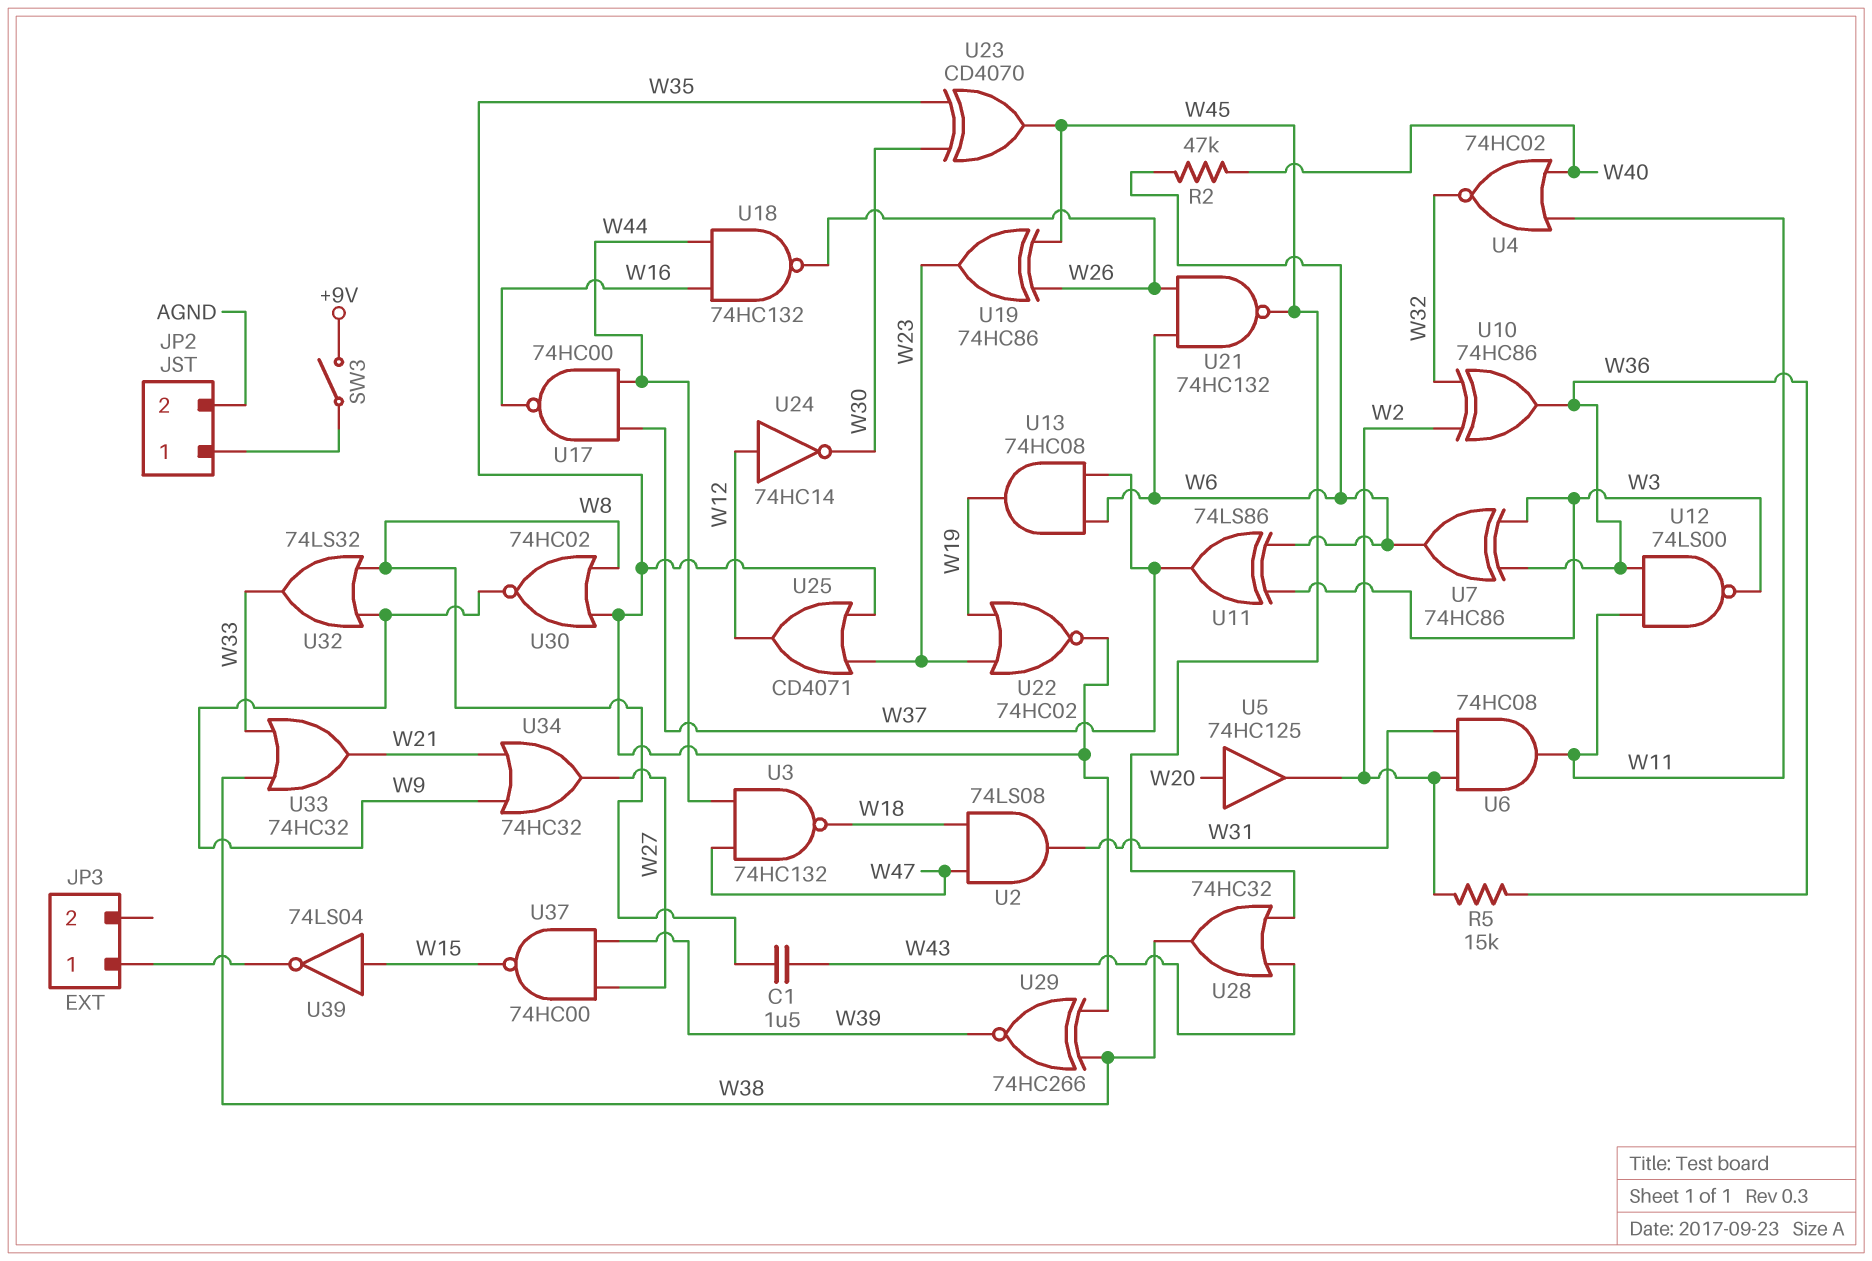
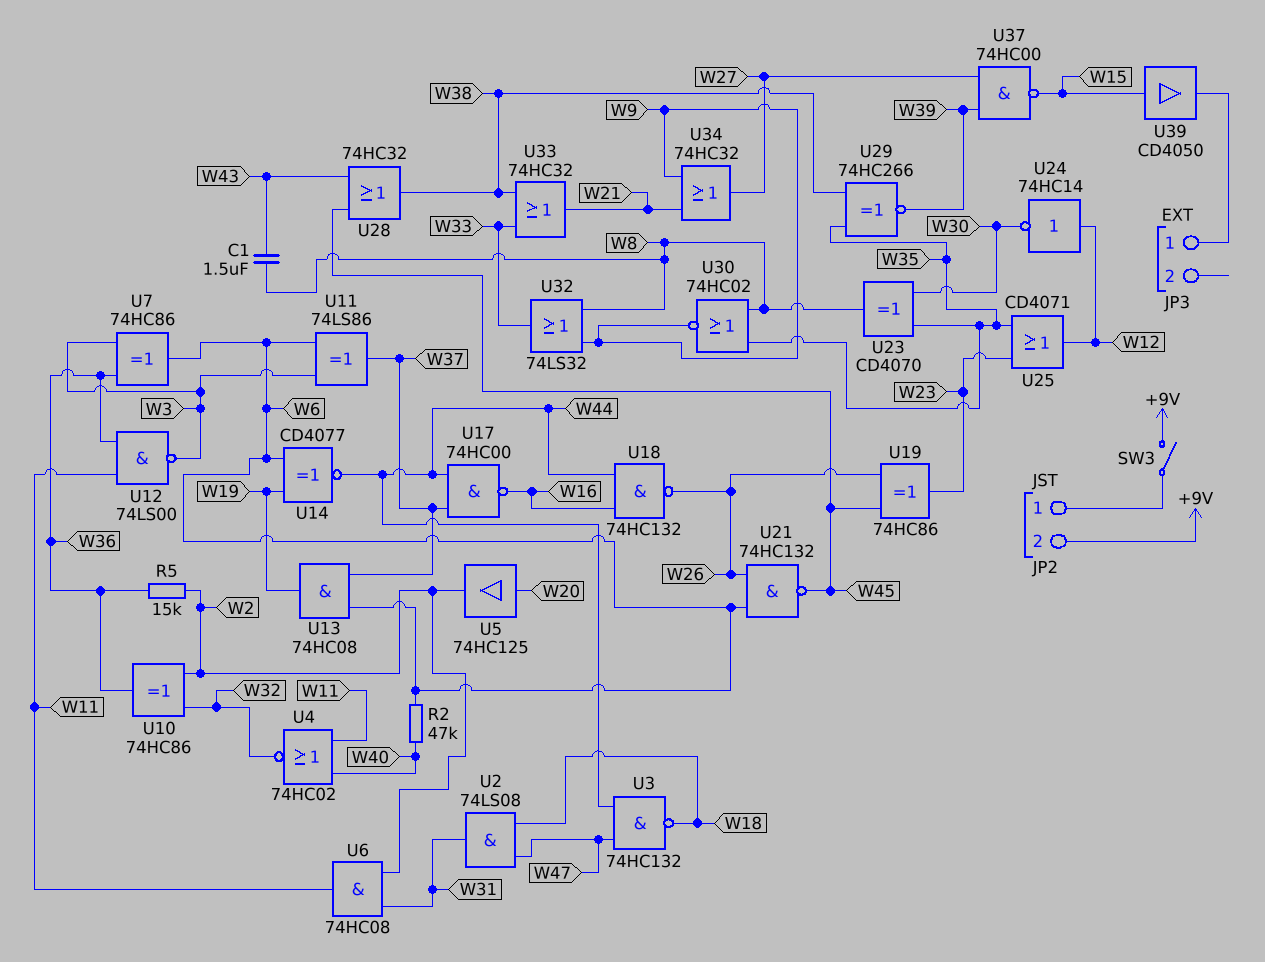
JP2 pin 2: AGND -> +9V
U14: none -> XNOR CD4077 (in W6, in W19, out W44)
U22: NOR 74HC02 (in W19, in W23, out W35) -> none
U23: XOR CD4070 (in W30, in W35, out W45) -> XOR CD4070 (in W30, in W35, out W8)
U39: NOT 74LS04 (in W15, out JP3/1) -> buffer CD4050 (in W15, out JP3/1)

